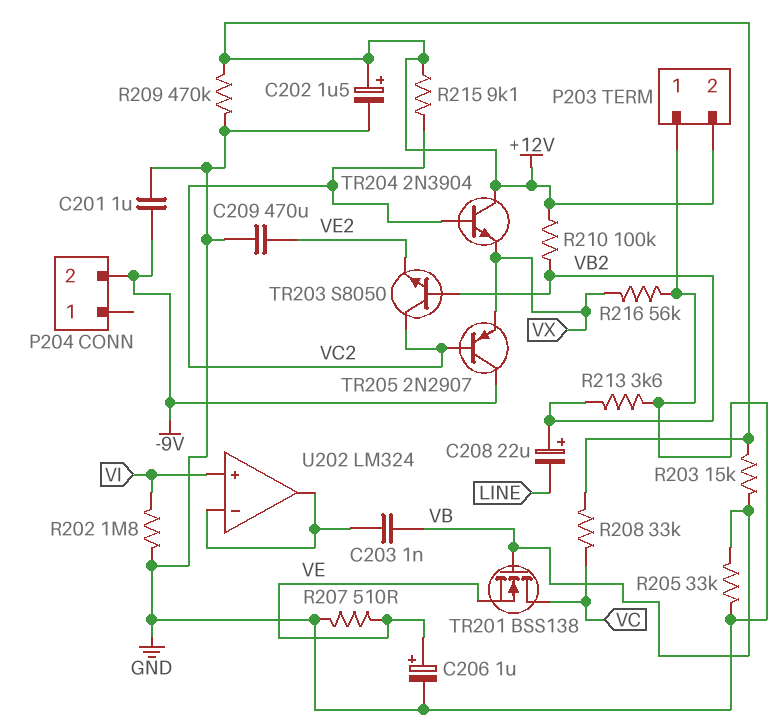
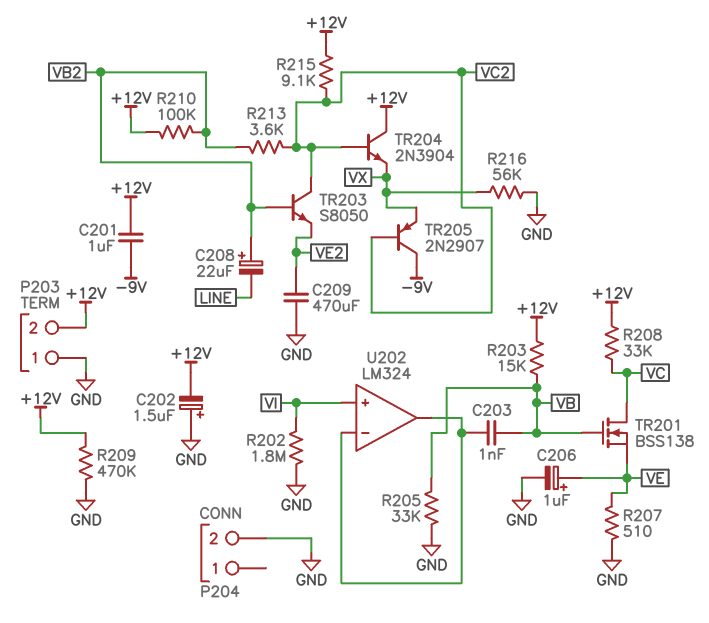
C201: 1uF (-9V, GND) -> 1uF (+12V, -9V)
C202: 1.5uF (plus +12V, minus GND) -> 1.5uF (plus GND, minus +12V)
P204 pin 2: -9V -> GND
R213: 3.6k (GND, VB2) -> 3.6k (VB2, VC2)

